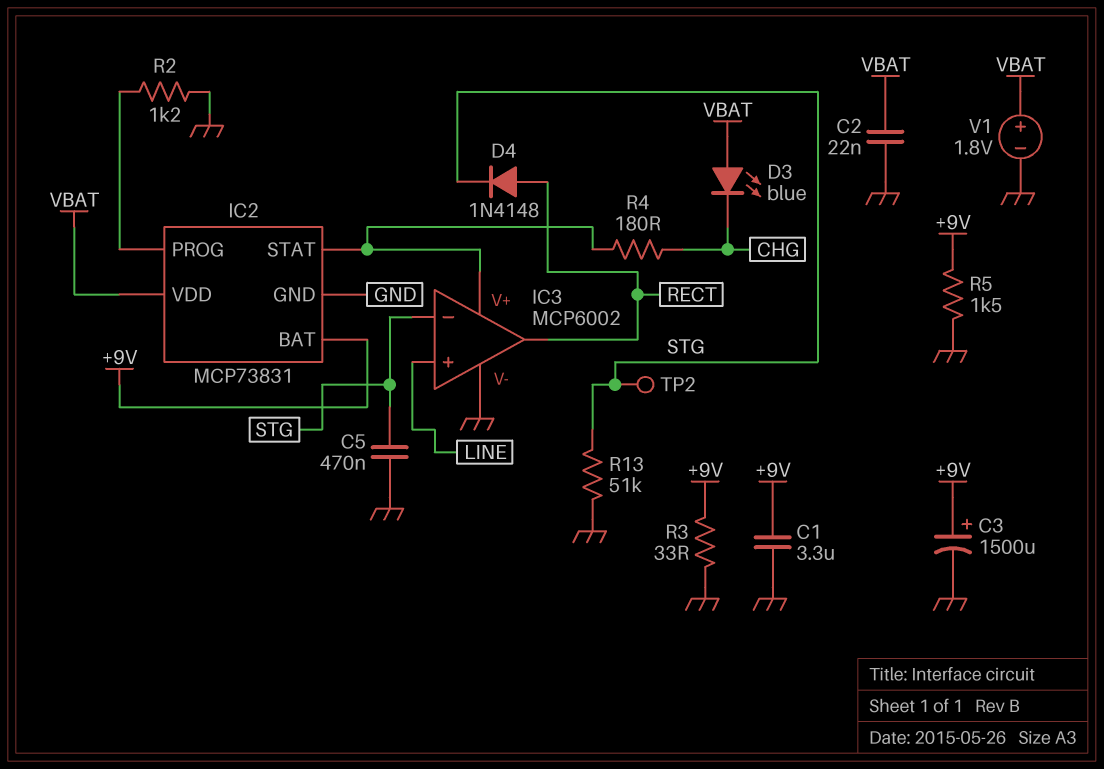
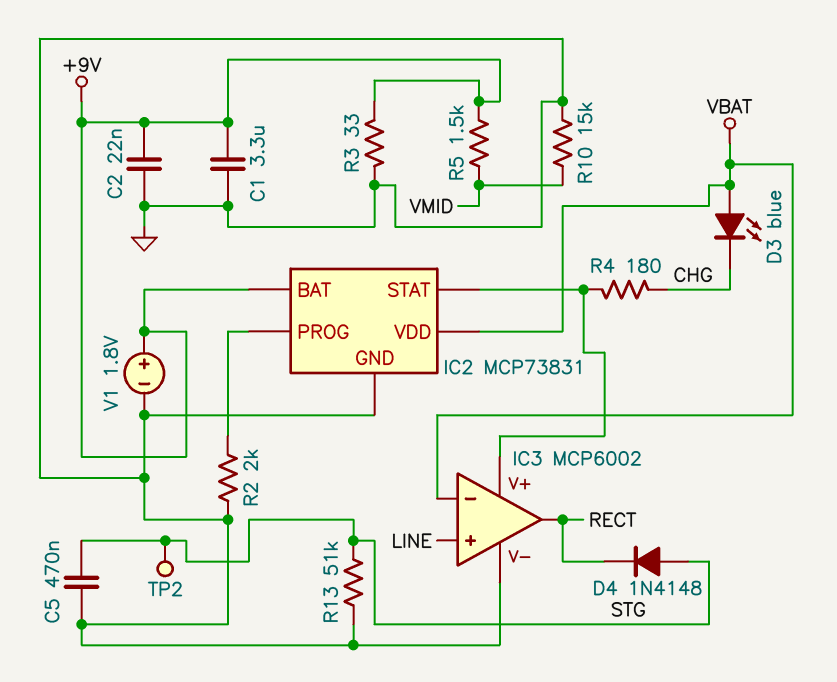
C2: 22nF (GND, VBAT) -> 22nF (+9V, GND)
C3: 1500uF (plus +9V, minus GND) -> none
D4: diode 1N4148 (A RECT, K STG) -> diode 1N4148 (A STG, K RECT)
IC3 pin in-: STG -> VBAT
R2: 1.2k (GND, IC2/PROG) -> 2k (GND, IC2/PROG)
R5: 1.5k (+9V, GND) -> 1.5k (+9V, VMID)
R10: none -> 15k (GND, VMID)
V1: 1.8V (plus VBAT, minus GND) -> 1.8V (plus +9V, minus GND)

